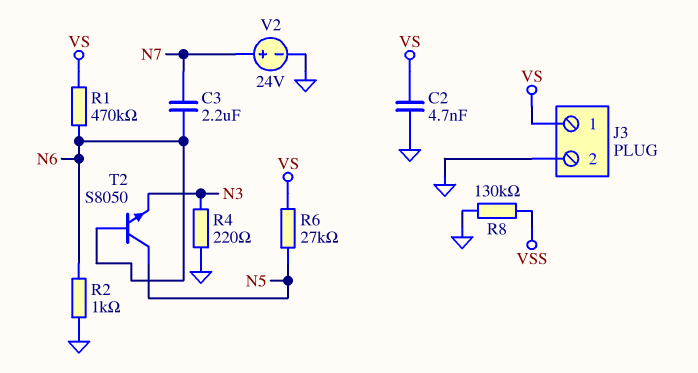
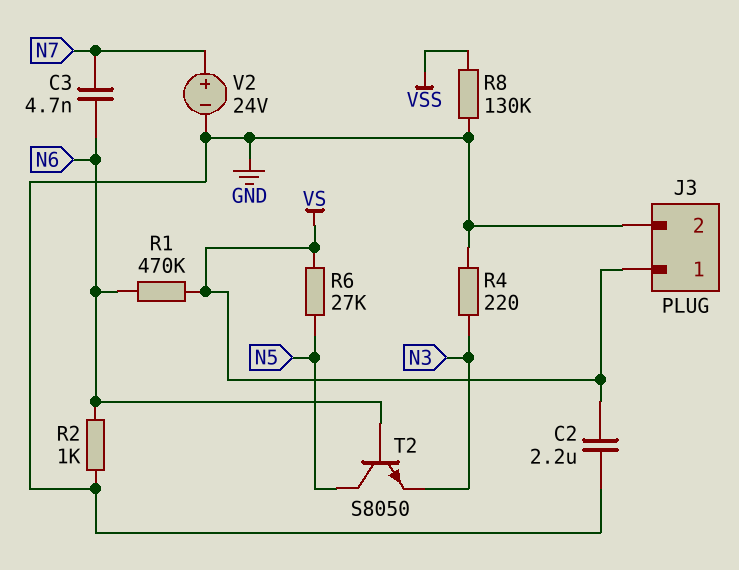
C2: 4.7nF (GND, VS) -> 2.2uF (GND, VS)
C3: 2.2uF (N6, N7) -> 4.7nF (N6, N7)

